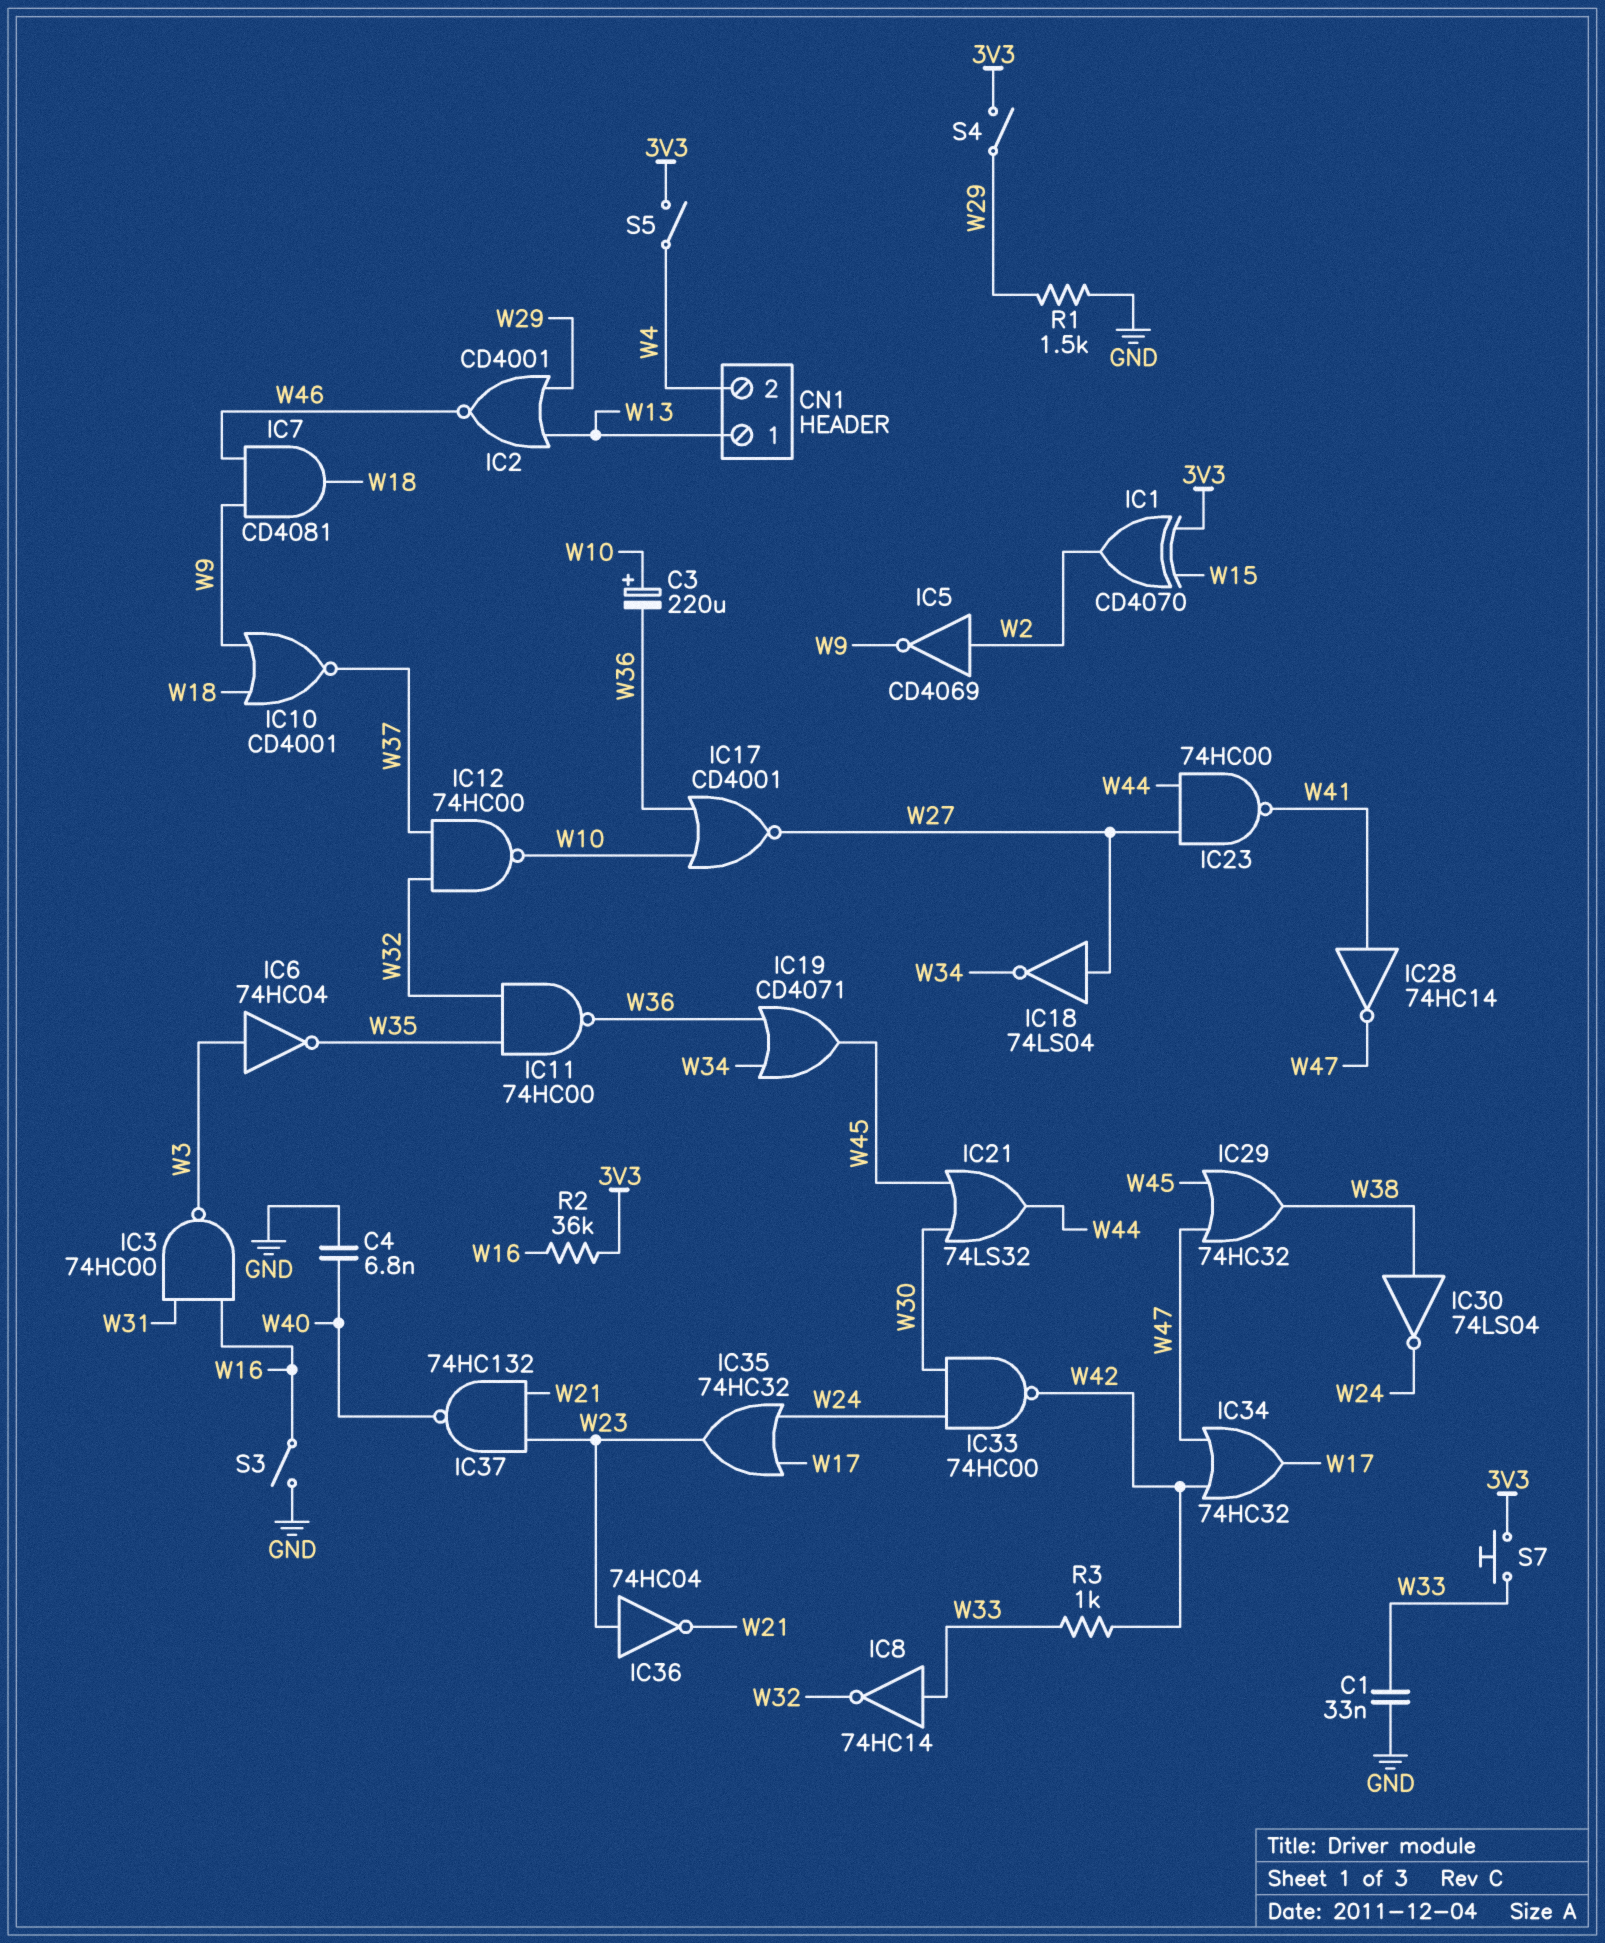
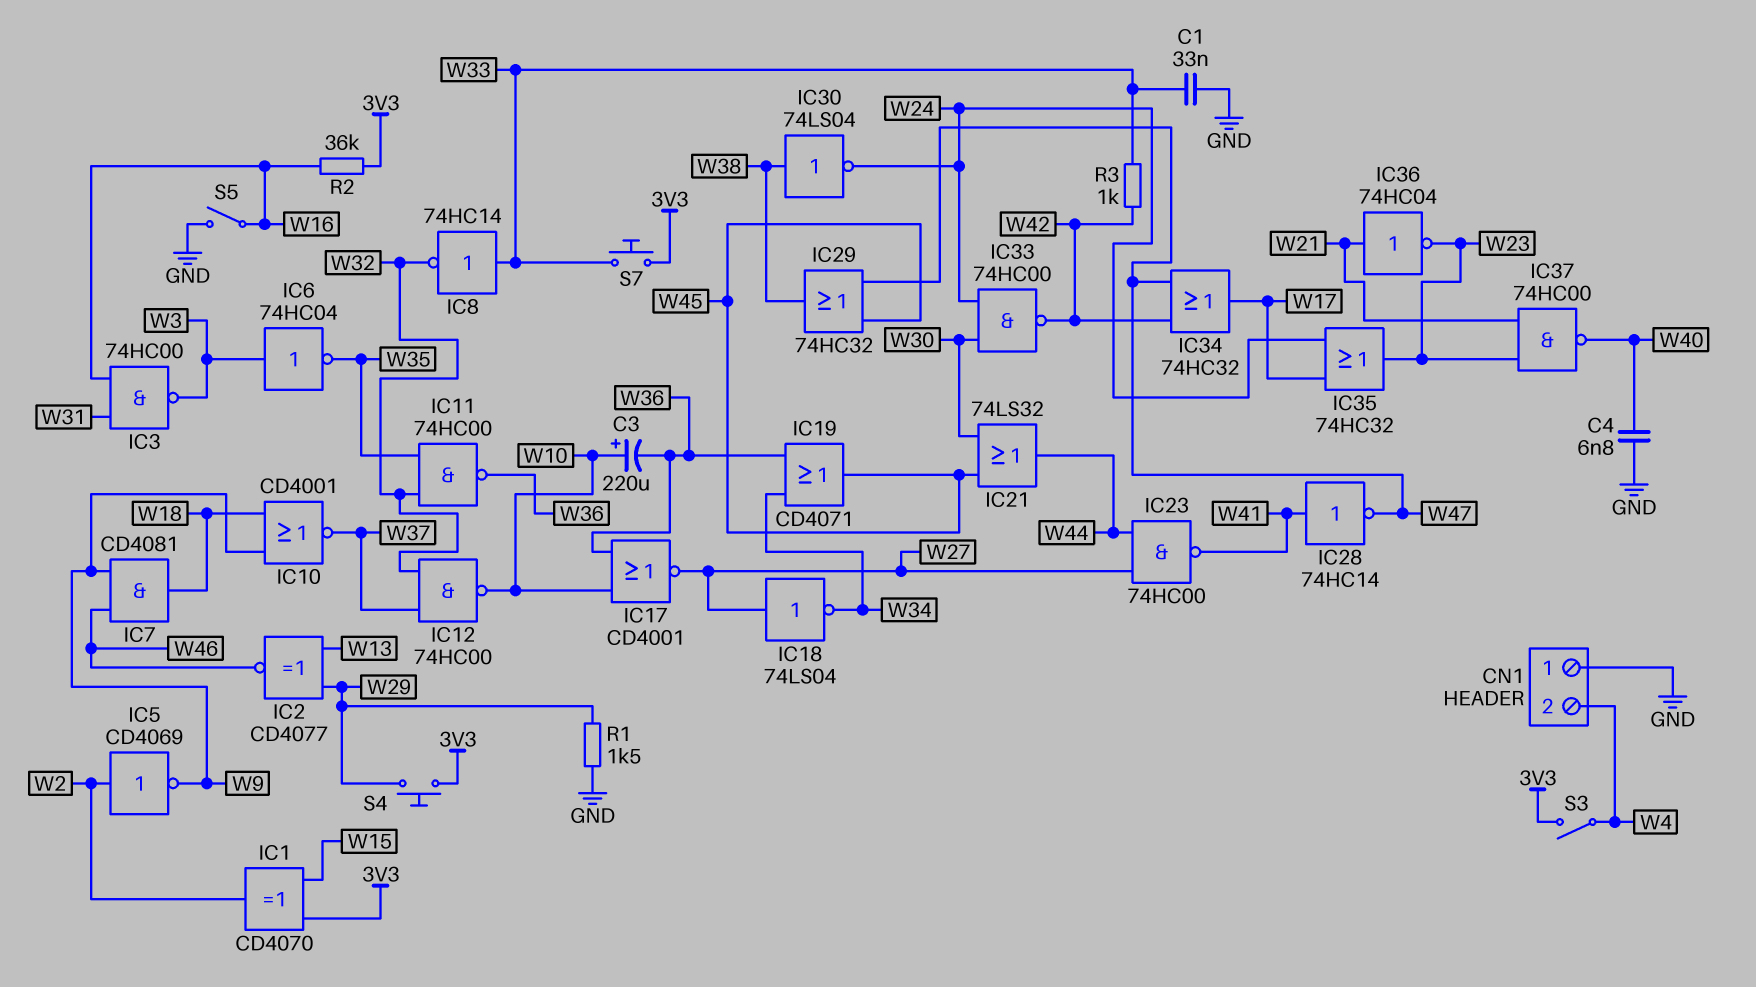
CN1 pin 1: W13 -> GND
IC2: NOR CD4001 (in W13, in W29, out W46) -> XNOR CD4077 (in W13, in W29, out W46)
IC36: NOT 74HC04 (in W23, out W21) -> NOT 74HC04 (in W21, out W23)
IC37: NAND 74HC132 (in W21, in W23, out W40) -> NAND 74HC00 (in W21, in W23, out W40)
S3: switch (GND, W16) -> switch (3V3, W4)
S4: switch (3V3, W29) -> button (3V3, W29)
S5: switch (3V3, W4) -> switch (GND, W16)

